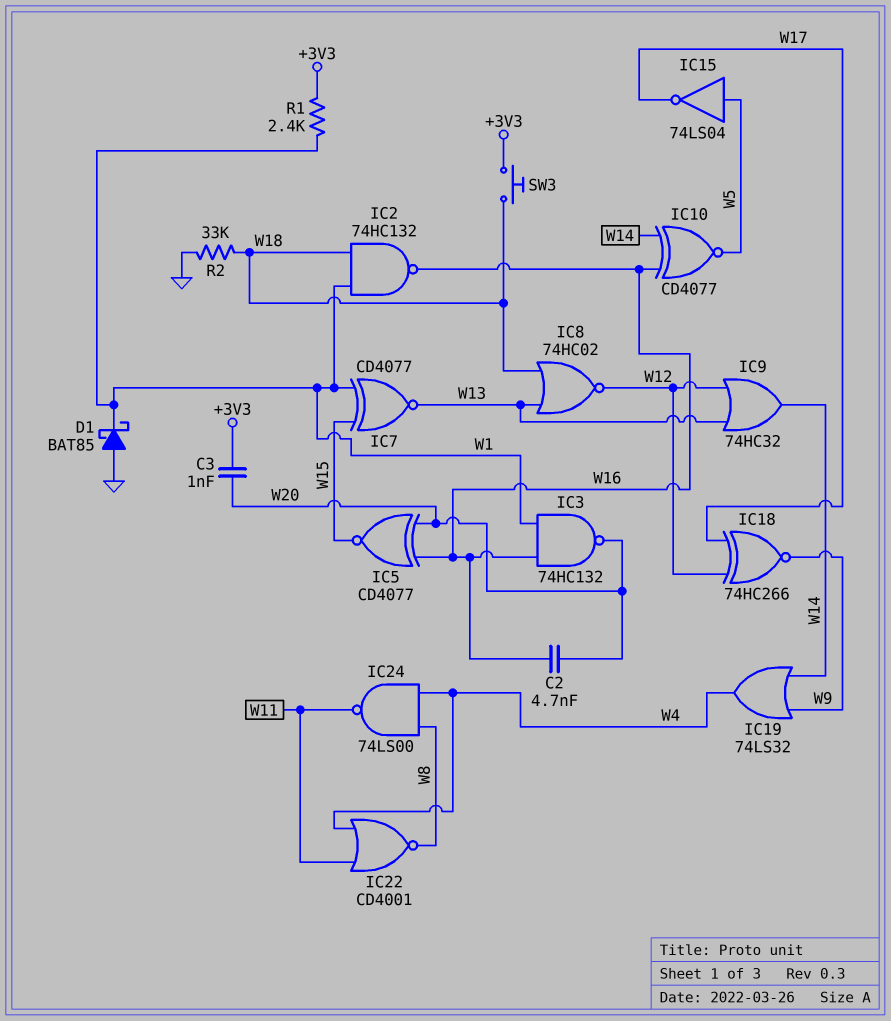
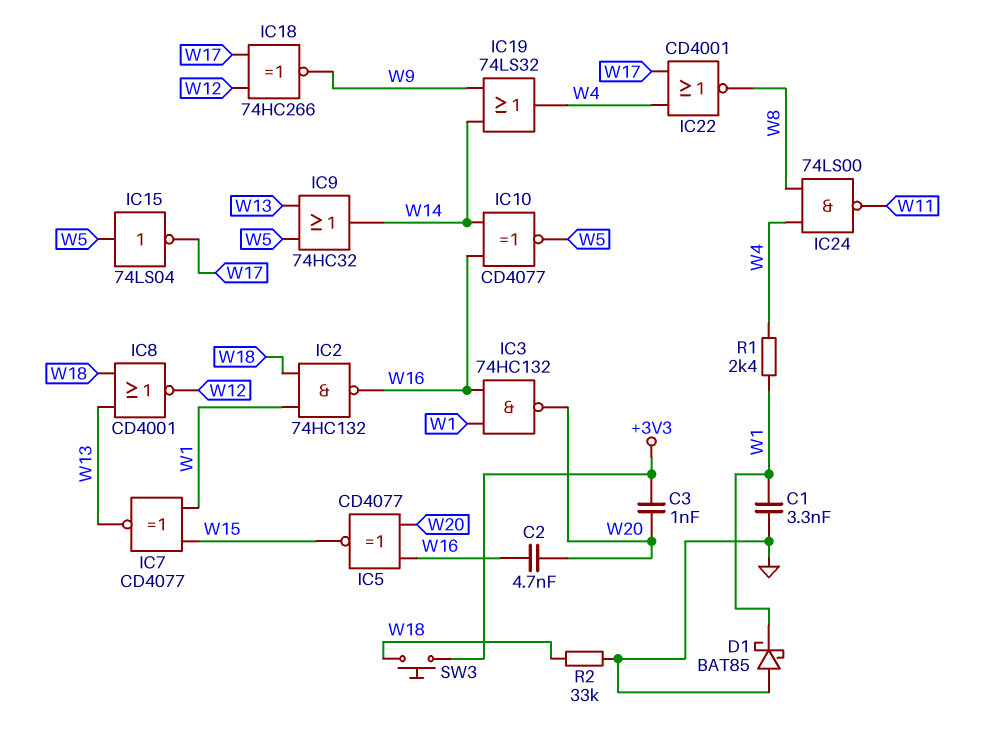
C1: none -> 3.3nF (GND, W1)
IC8: NOR 74HC02 (in W13, in W18, out W12) -> NOR CD4001 (in W13, in W18, out W12)
IC9: OR 74HC32 (in W12, in W13, out W14) -> OR 74HC32 (in W5, in W13, out W14)
IC22: NOR CD4001 (in W4, in W11, out W8) -> NOR CD4001 (in W4, in W17, out W8)
R1: 2.4k (+3V3, W1) -> 2.4k (W1, W4)

